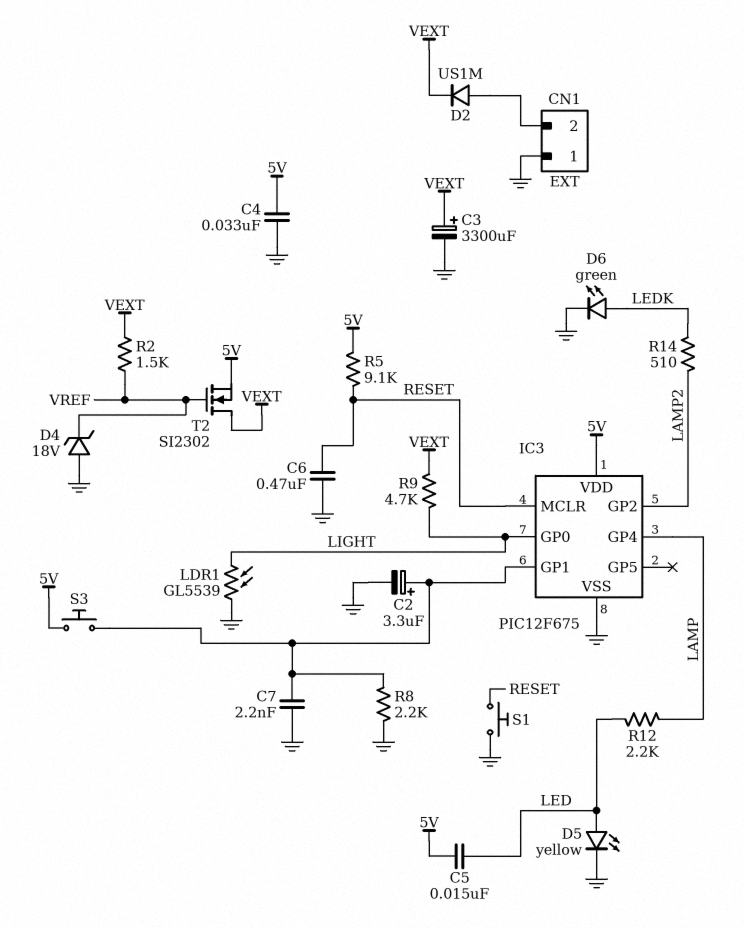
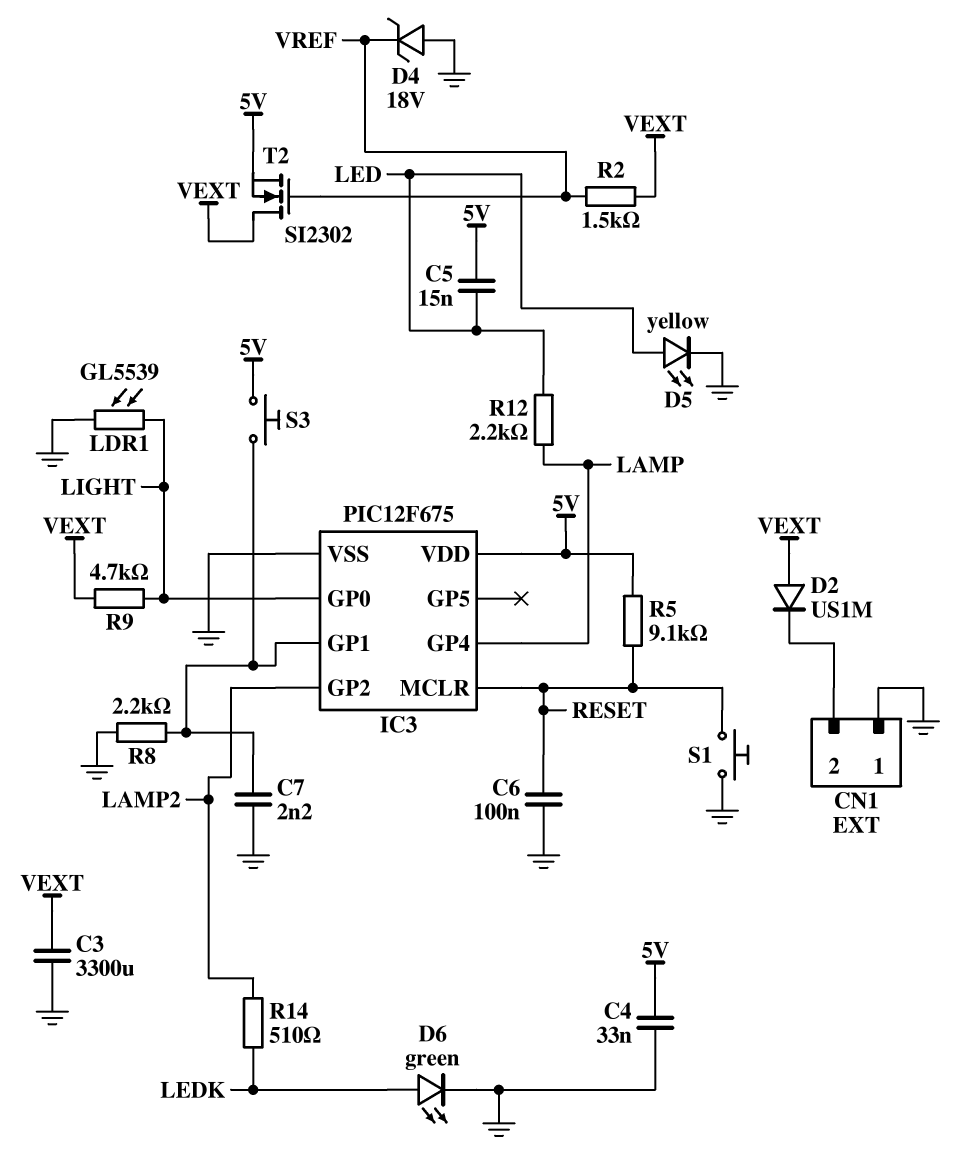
C2: 3.3uF (plus IC3/GP1, minus GND) -> none
C3: 3300uF (plus VEXT, minus GND) -> 3300uF (GND, VEXT)
C6: 470nF (GND, RESET) -> 100nF (GND, RESET)
D2: diode US1M (A CN1/2, K VEXT) -> diode US1M (A VEXT, K CN1/2)

